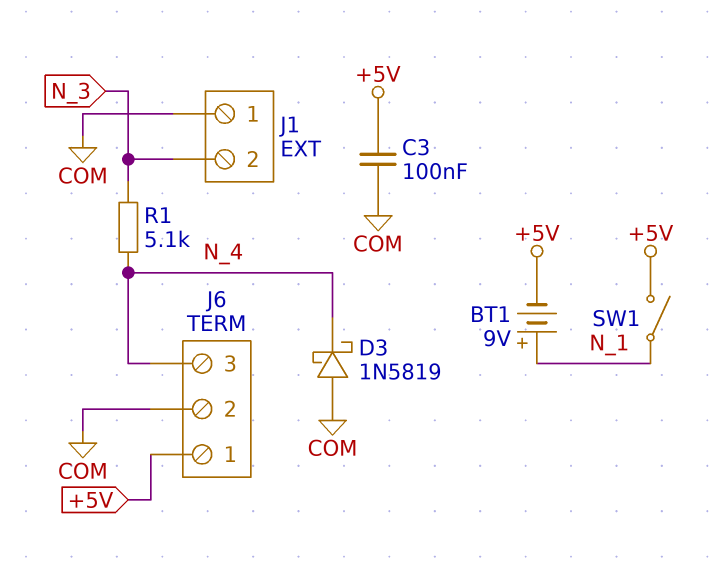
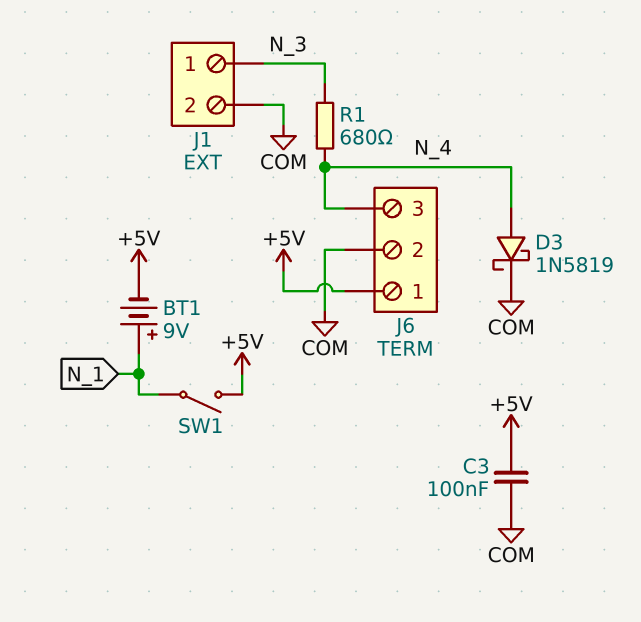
D3: schottky 1N5819 (A COM, K N_4) -> schottky 1N5819 (A N_4, K COM)
J1 pin 1: COM -> N_3
J1 pin 2: N_3 -> COM
R1: 5.1k (N_3, N_4) -> 680 (N_3, N_4)

